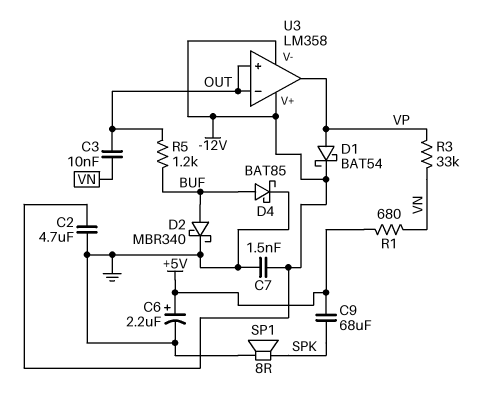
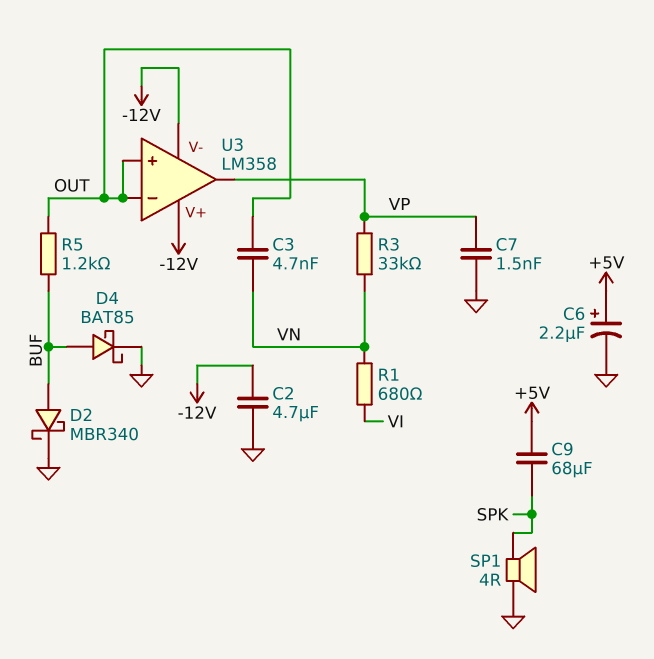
C3: 10nF (OUT, VN) -> 4.7nF (OUT, VN)
C7: 1.5nF (-12V, GND) -> 1.5nF (GND, VP)
D1: schottky BAT54 (A VP, K -12V) -> none
R1: 680 (+5V, VN) -> 680 (VI, VN)
SP1: speaker 8R (GND, SPK) -> speaker 4R (GND, SPK)

